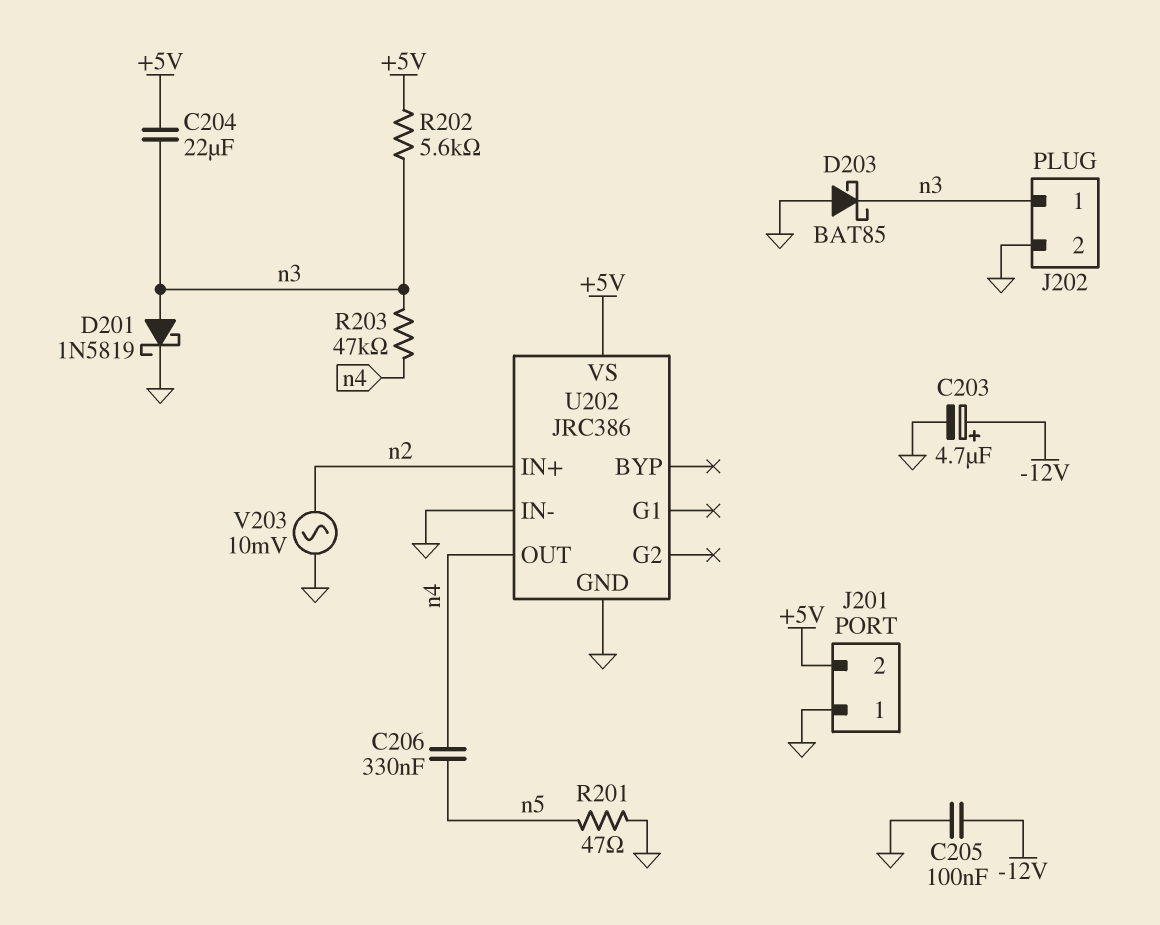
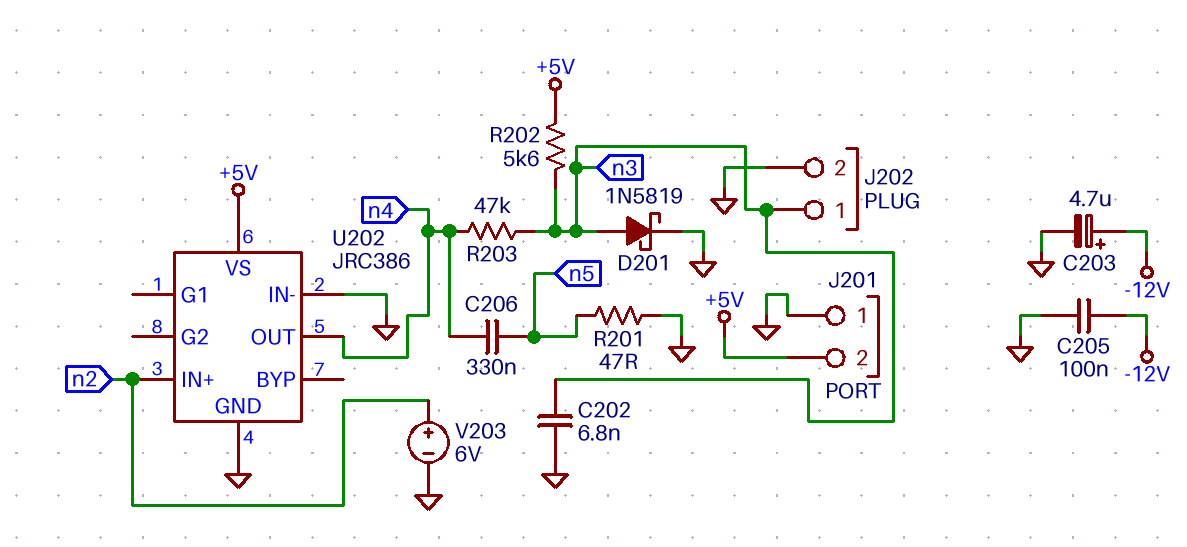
C202: none -> 6.8nF (GND, n3)
C204: 22uF (+5V, n3) -> none
D203: schottky BAT85 (A GND, K n3) -> none
V203: AC 10mV (GND, n2) -> 6V (plus n2, minus GND)

